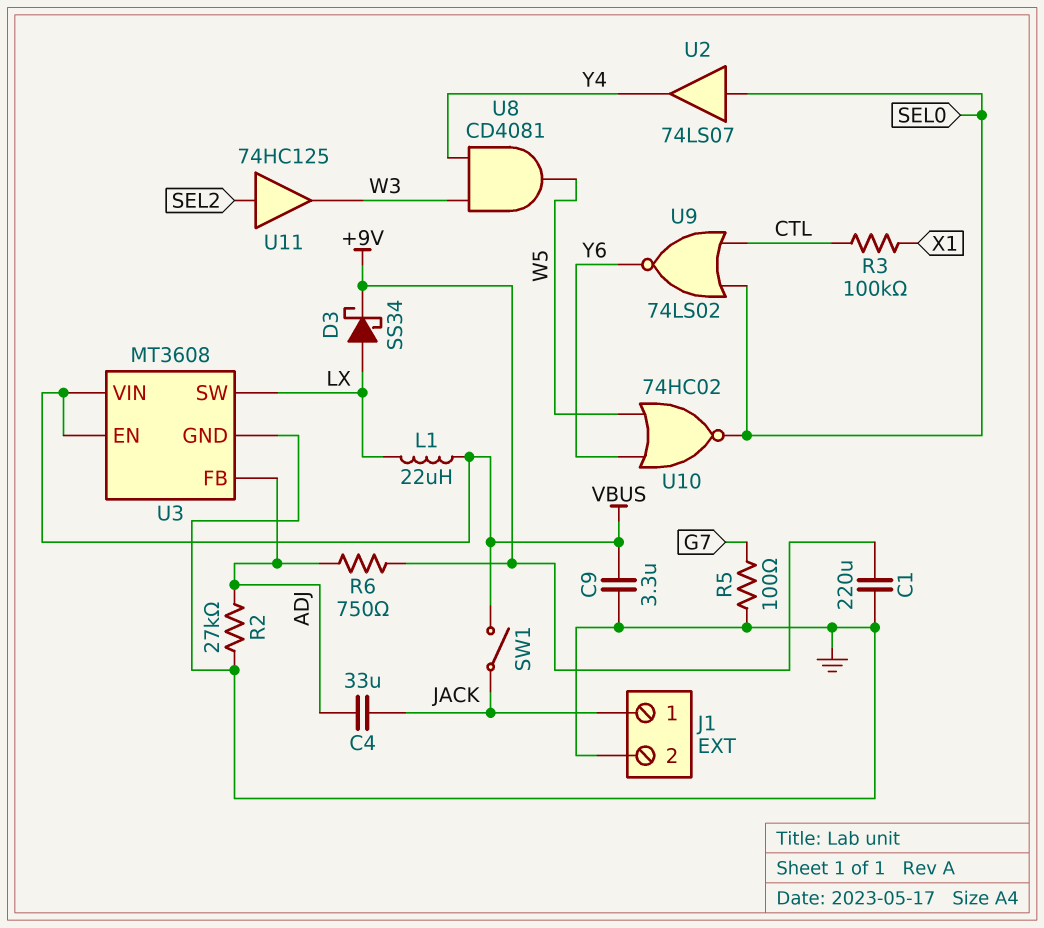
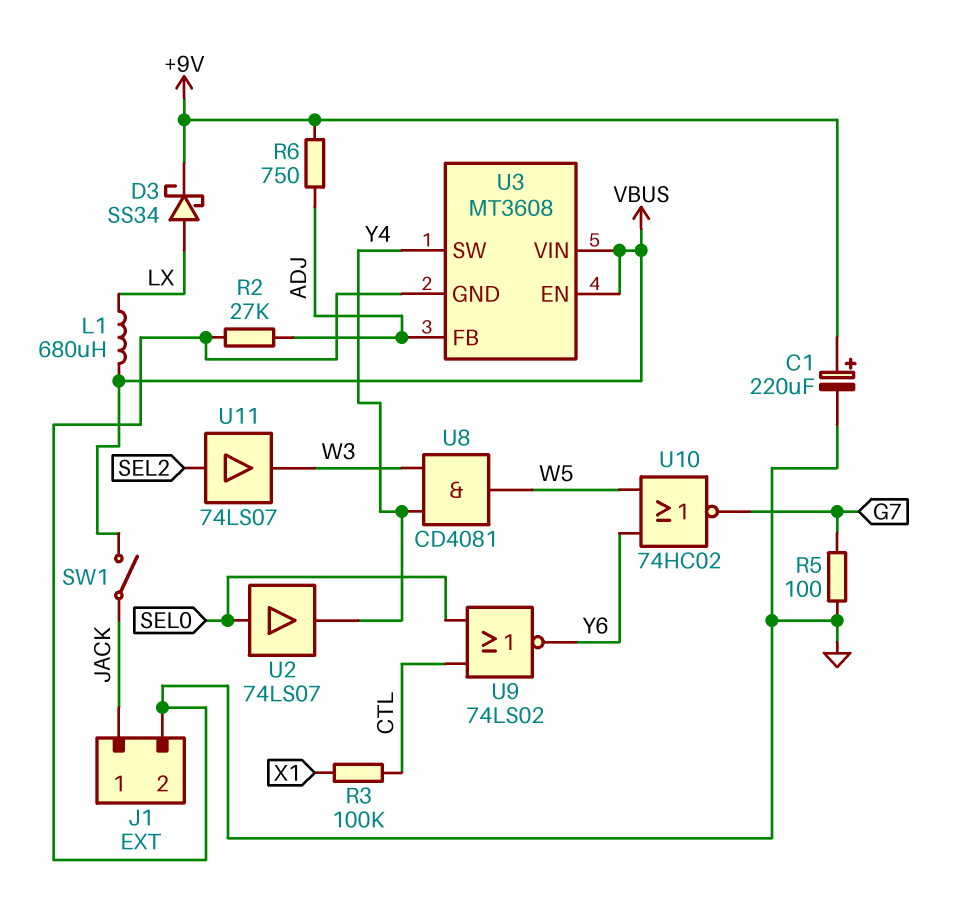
C1: 220uF (+9V, GND) -> 220uF (plus +9V, minus GND)
C4: 33uF (ADJ, JACK) -> none
C9: 3.3uF (GND, VBUS) -> none
L1: 22uH (LX, VBUS) -> 680uH (LX, VBUS)
U3 pin SW: LX -> Y4
U10: NOR 74HC02 (in W5, in Y6, out SEL0) -> NOR 74HC02 (in W5, in Y6, out G7)
U11: buffer 74HC125 (in SEL2, out W3) -> buffer 74LS07 (in SEL2, out W3)

